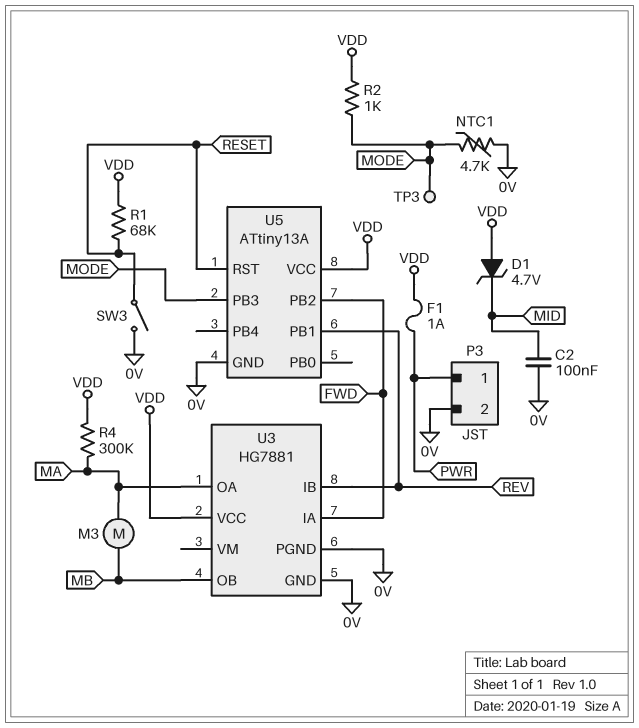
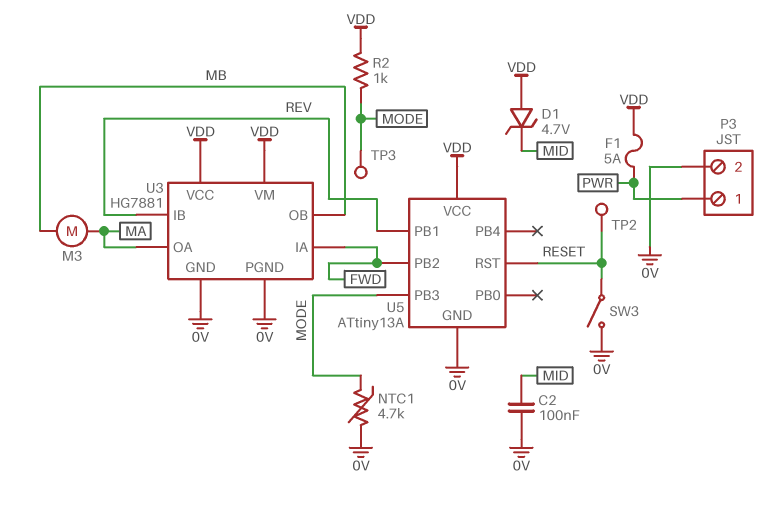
F1: 1A (PWR, VDD) -> 5A (PWR, VDD)
R1: 68k (RESET, VDD) -> none
R4: 300k (MA, VDD) -> none
TP2: none -> test point (RESET)
U3 pin VM: none -> VDD

